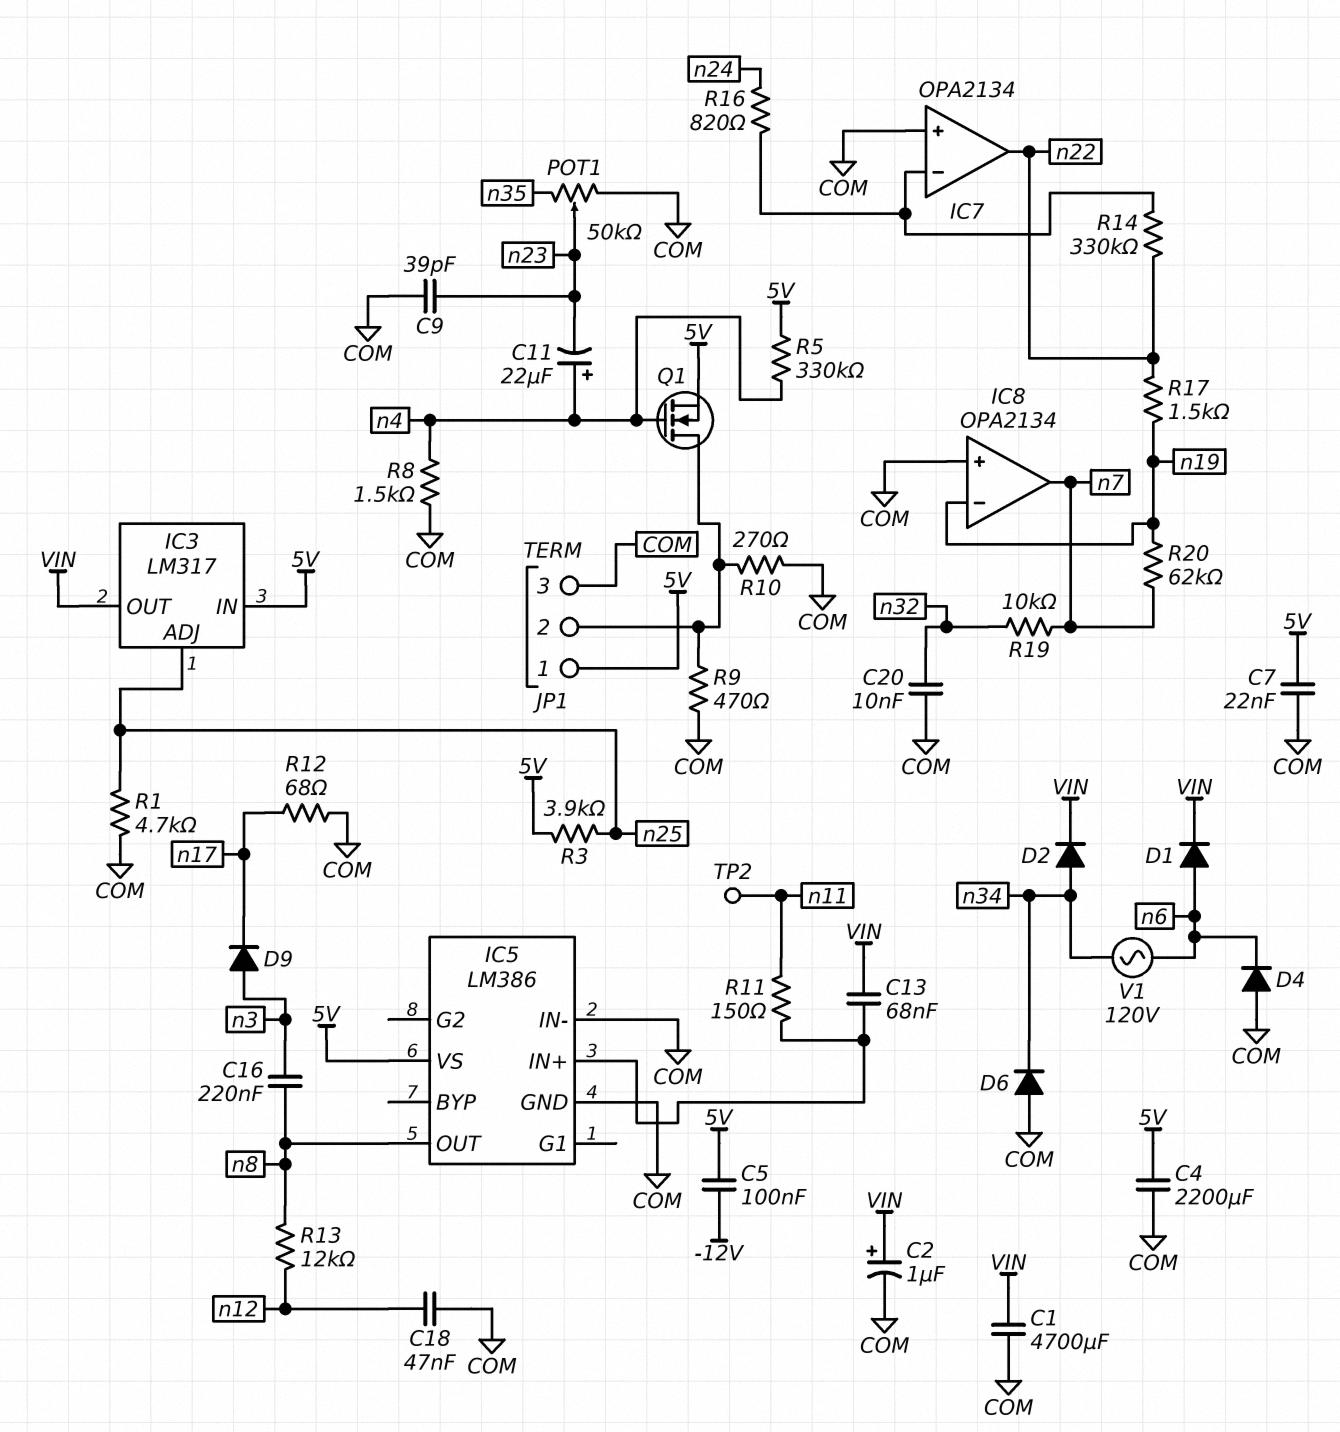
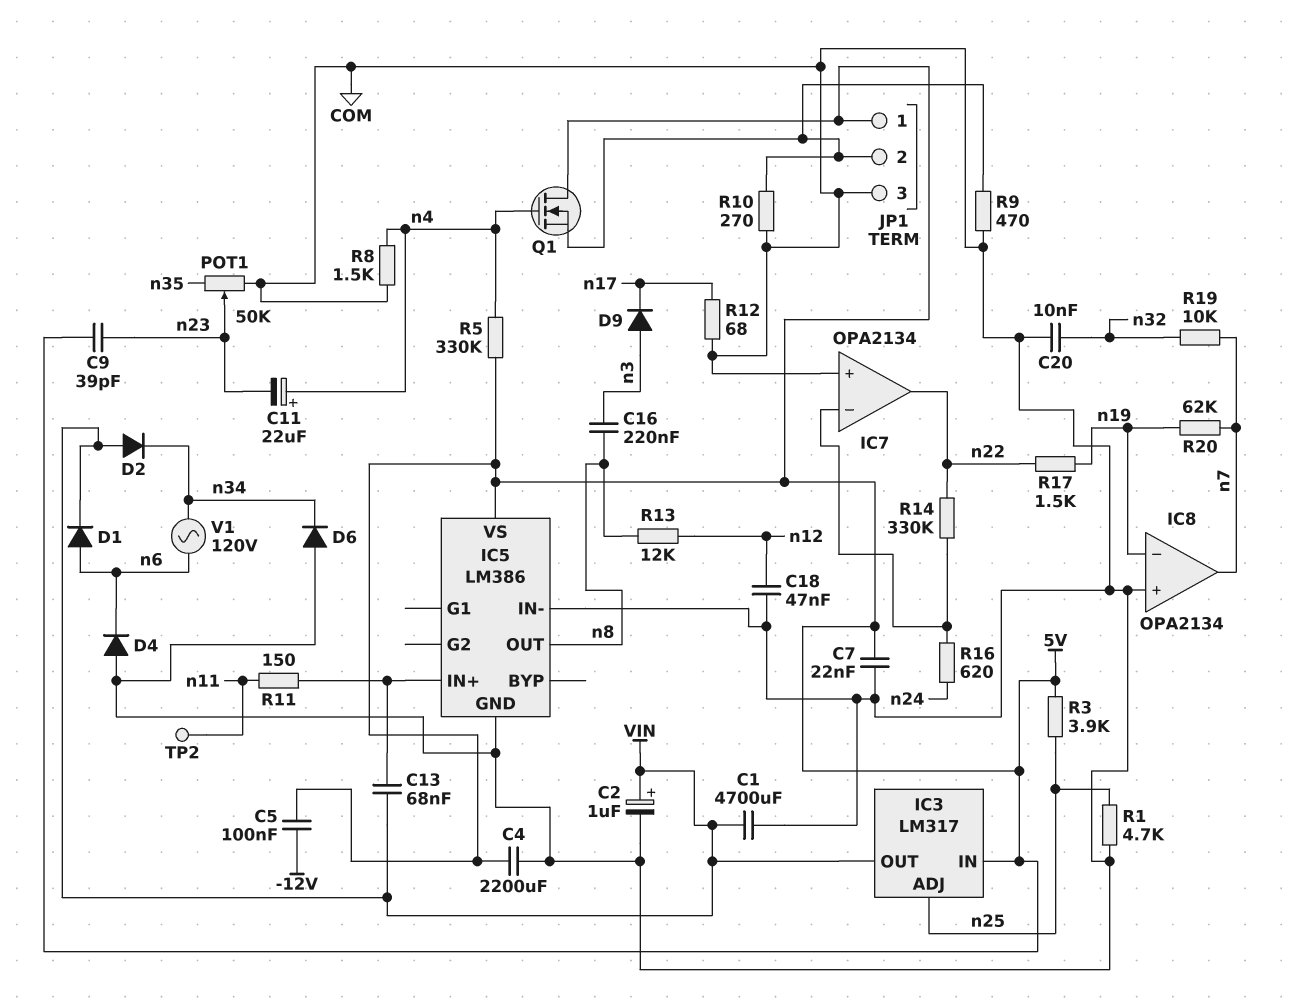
C9: 39pF (COM, n23) -> 39pF (5V, n23)
D2: diode (A n34, K VIN) -> diode (A VIN, K n34)
Q1: NMOS (G n4, D JP1/2, S 5V) -> NMOS (G n4, D 5V, S JP1/2)
R16: 820 (IC7/in-, n24) -> 620 (IC7/in-, n24)

